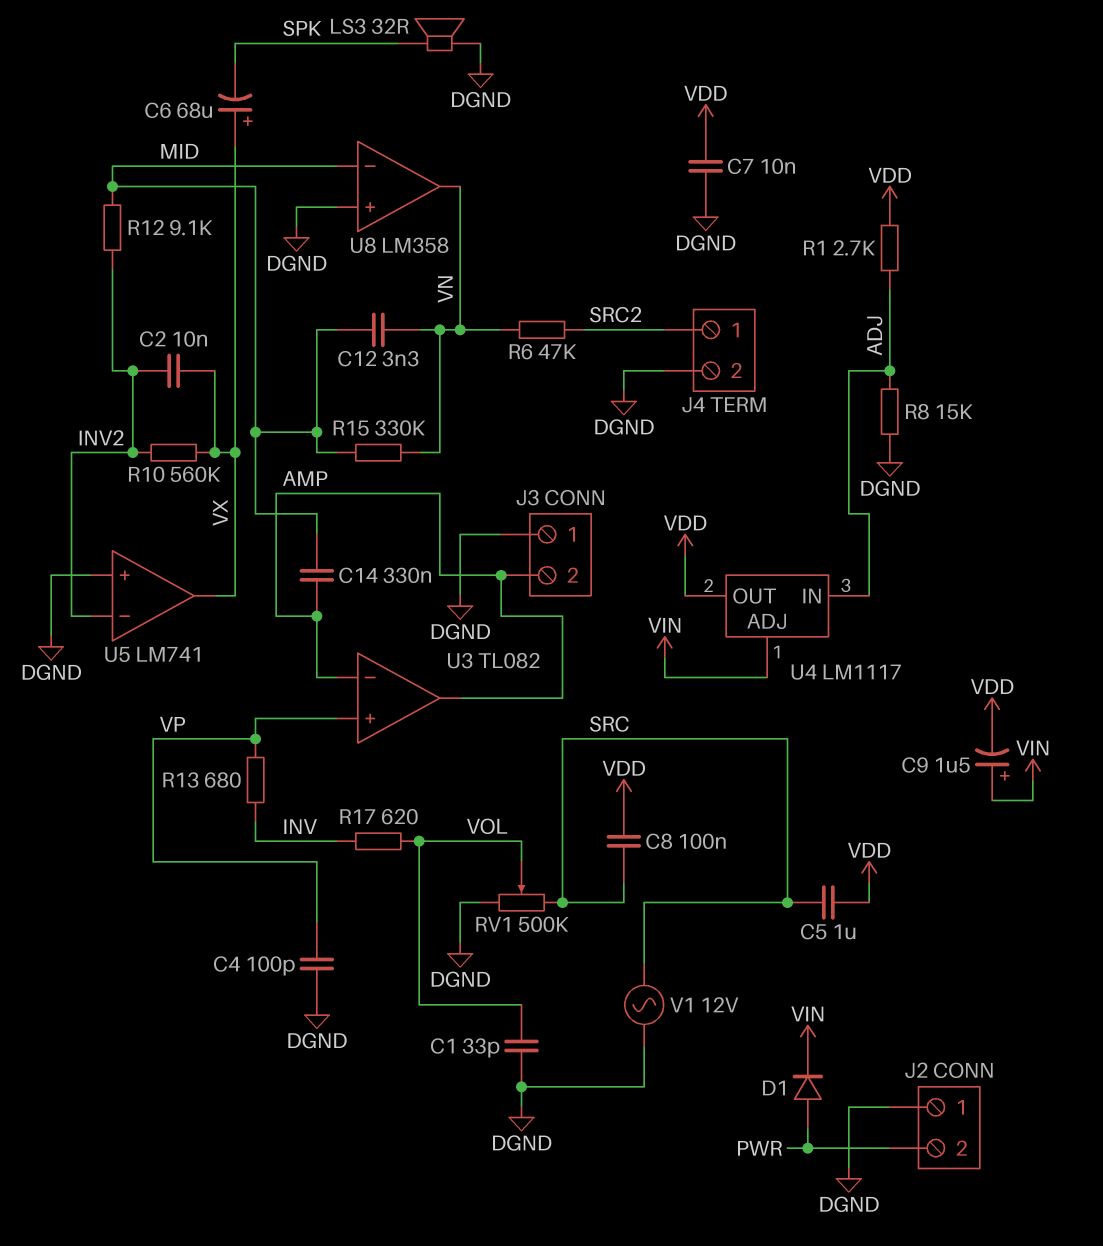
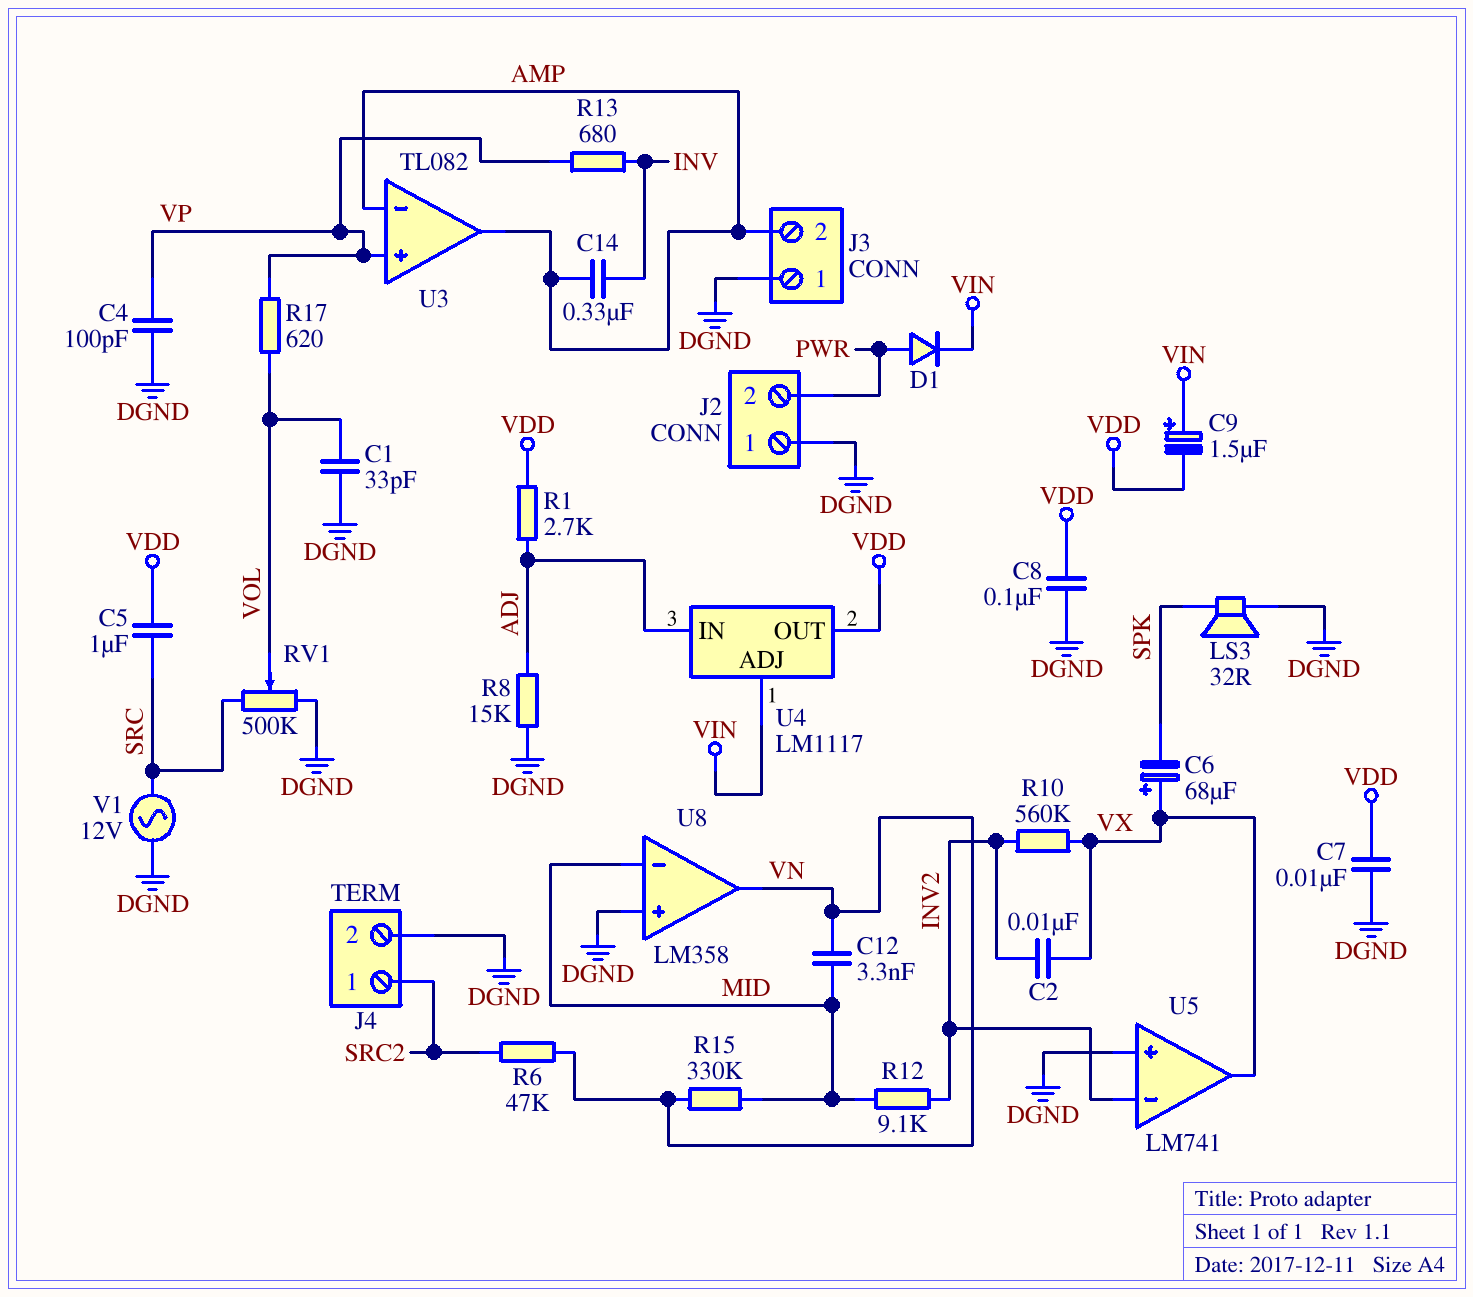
C8: 100nF (SRC, VDD) -> 100nF (DGND, VDD)
C14: 330nF (AMP, MID) -> 330nF (AMP, INV)
R17: 620 (INV, VOL) -> 620 (VOL, VP)

